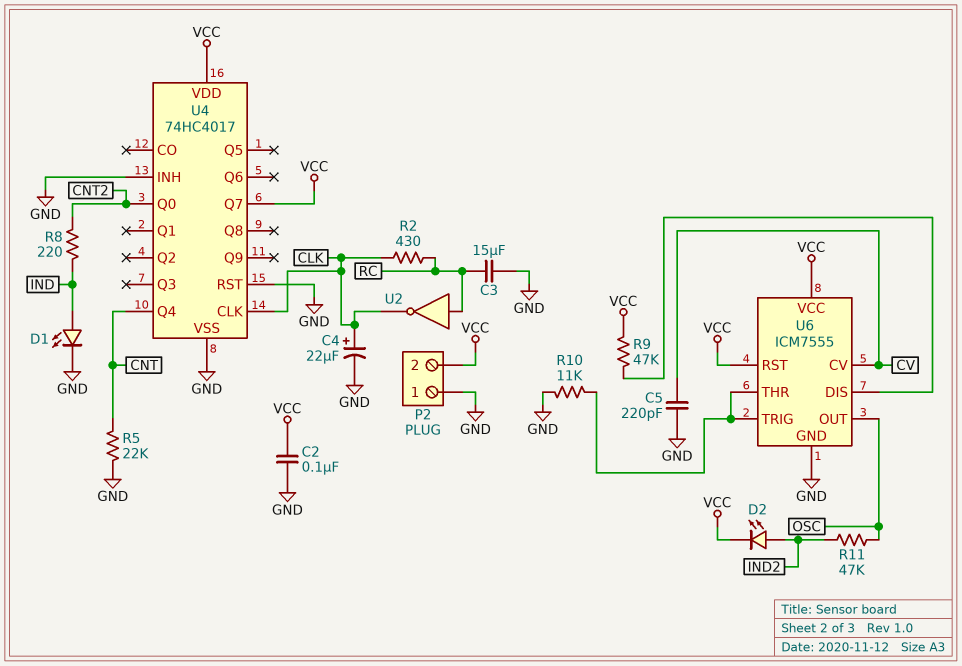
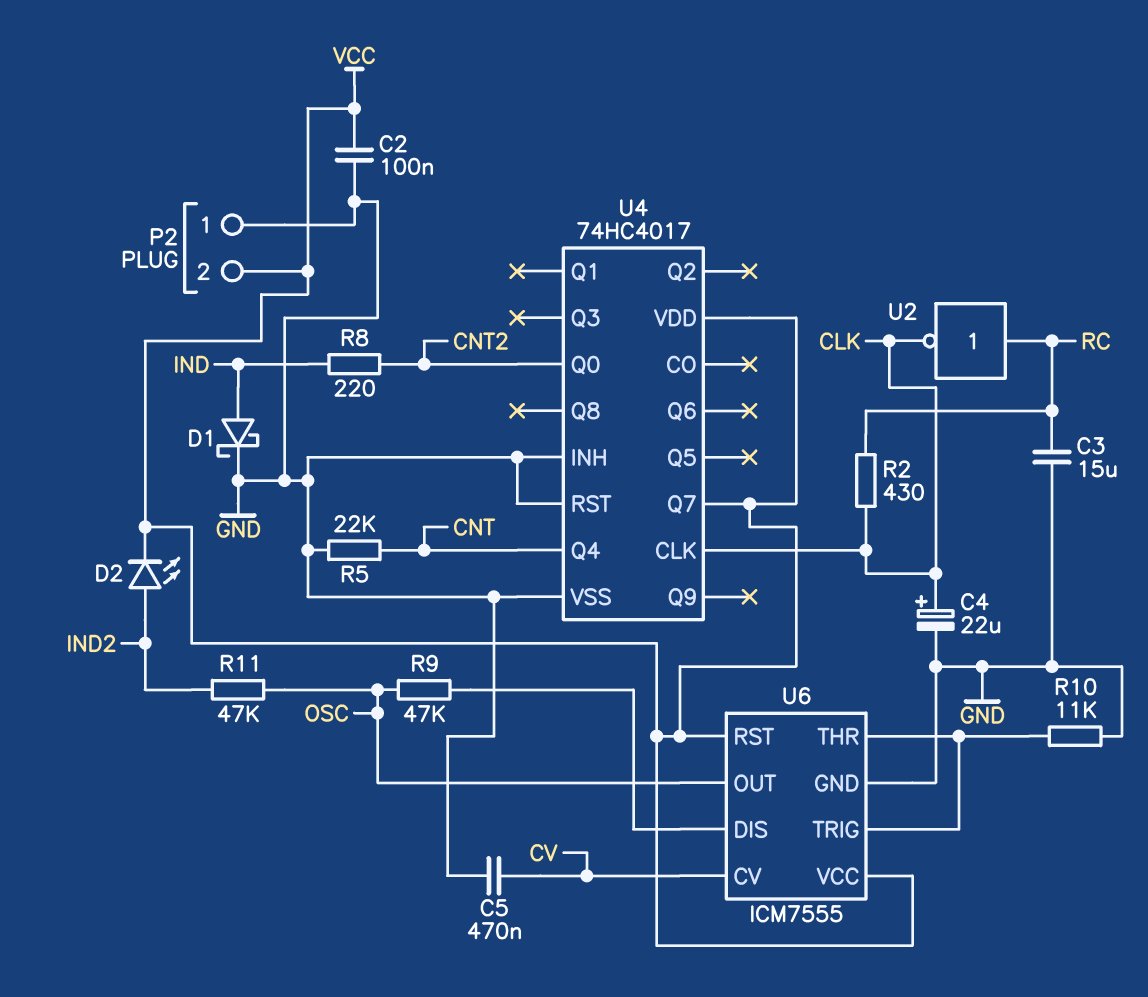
C5: 220pF (CV, GND) -> 470nF (CV, GND)
D1: LED (A IND, K GND) -> schottky (A IND, K GND)
R9: 47k (U6/DIS, VCC) -> 47k (OSC, U6/DIS)

